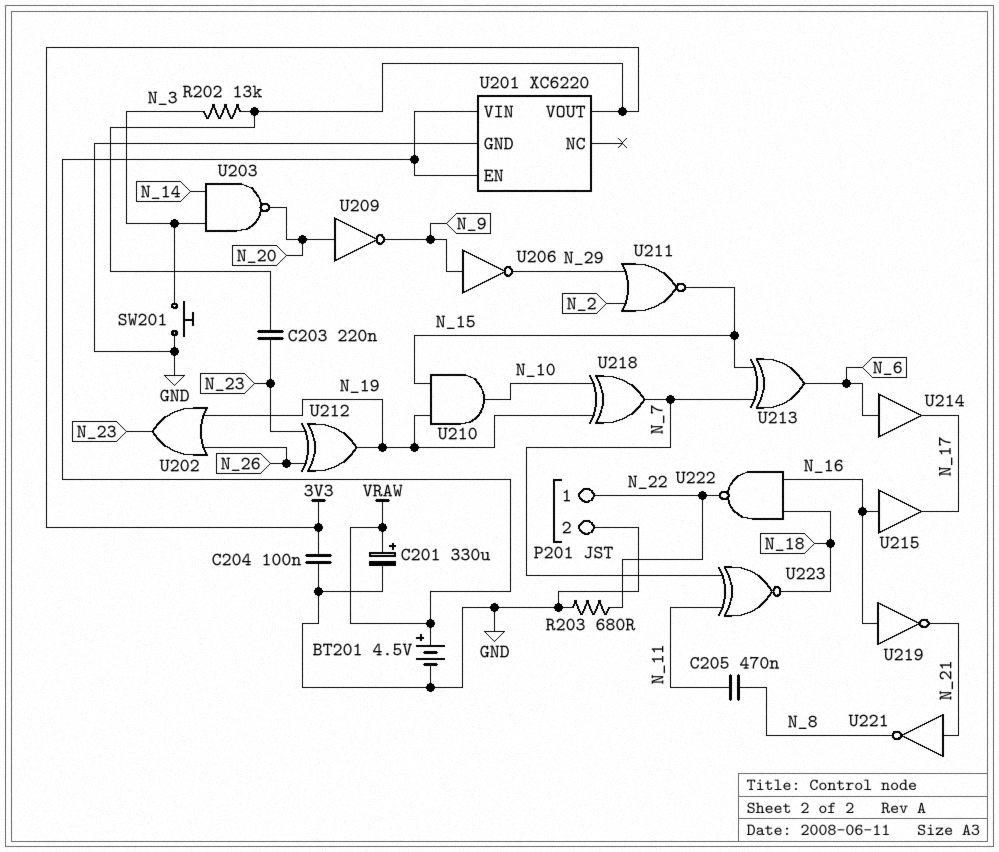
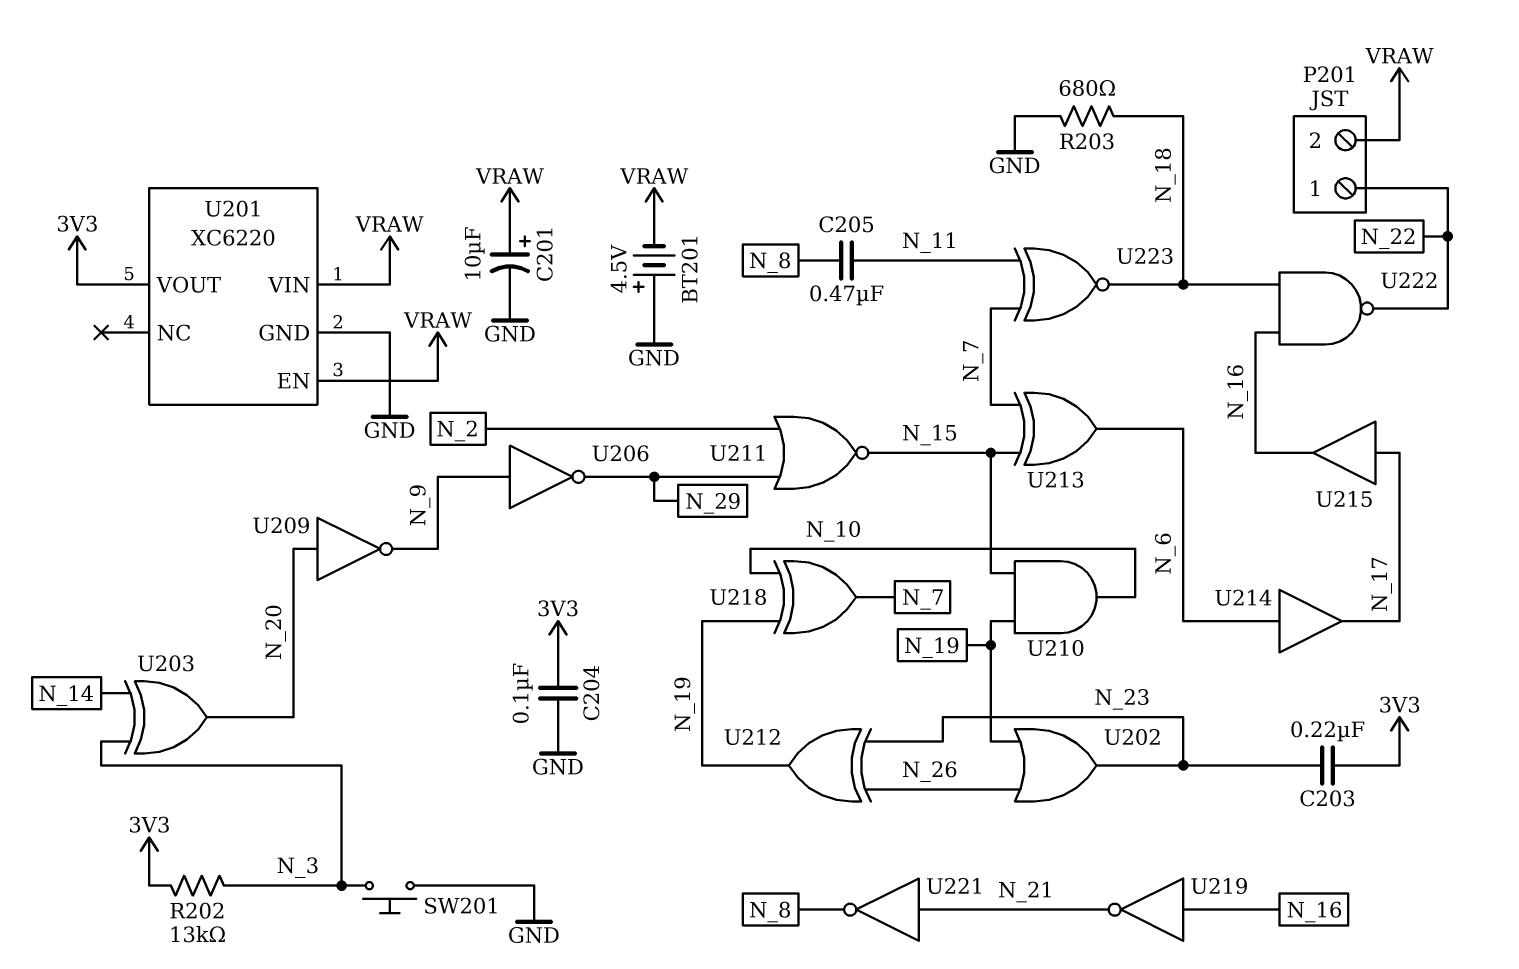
BT201: 4.5V (plus VRAW, minus GND) -> 4.5V (plus GND, minus VRAW)
C201: 330uF (plus VRAW, minus GND) -> 10uF (plus VRAW, minus GND)
P201 pin 2: GND -> VRAW
R203: 680 (GND, N_22) -> 680 (GND, N_18)
U203: NAND (in N_3, in N_14, out N_20) -> XOR (in N_3, in N_14, out N_20)
U215: buffer (in N_16, out N_17) -> buffer (in N_17, out N_16)

